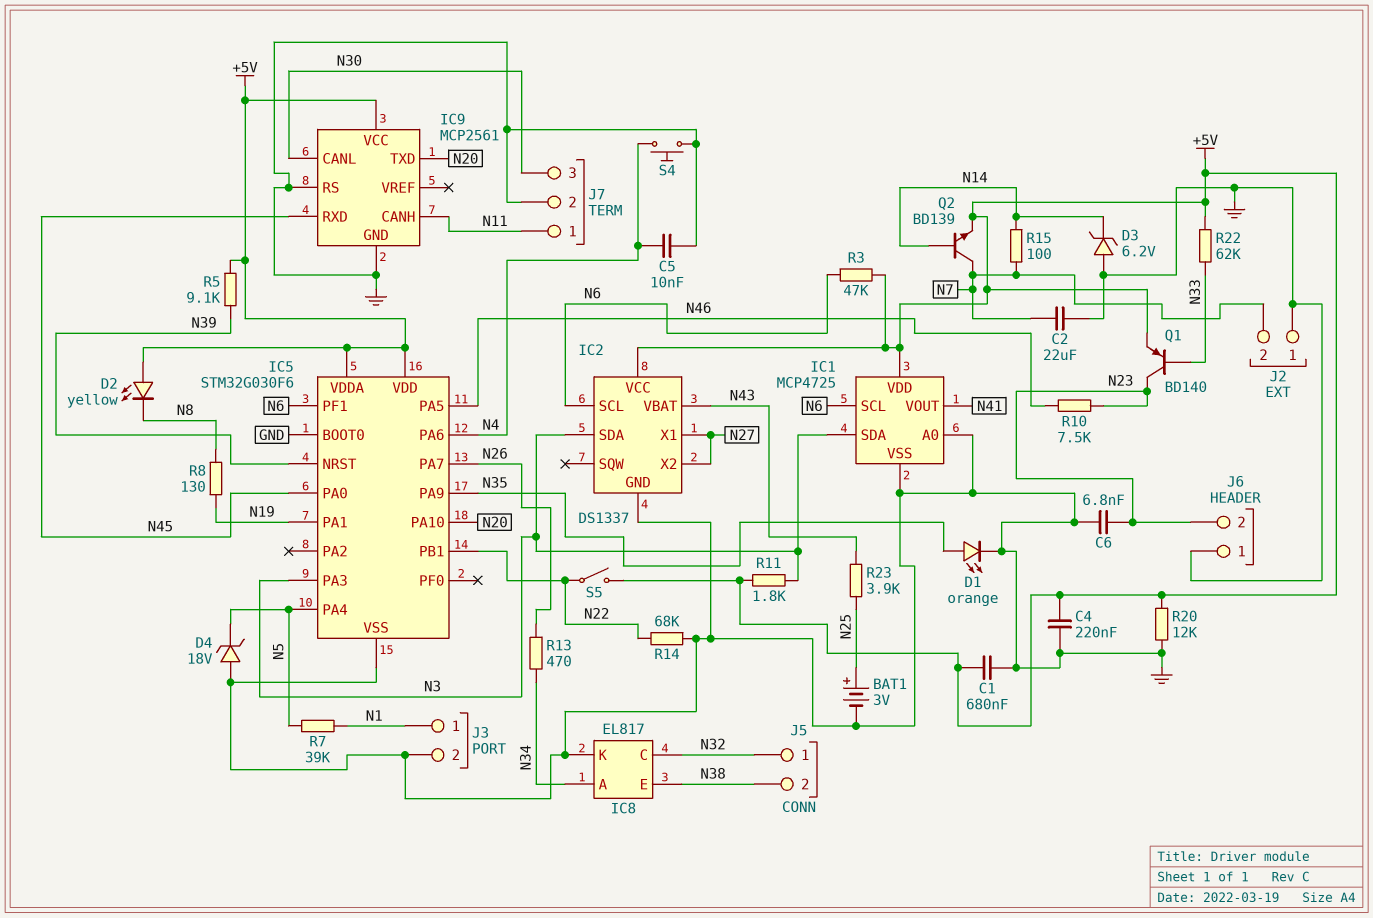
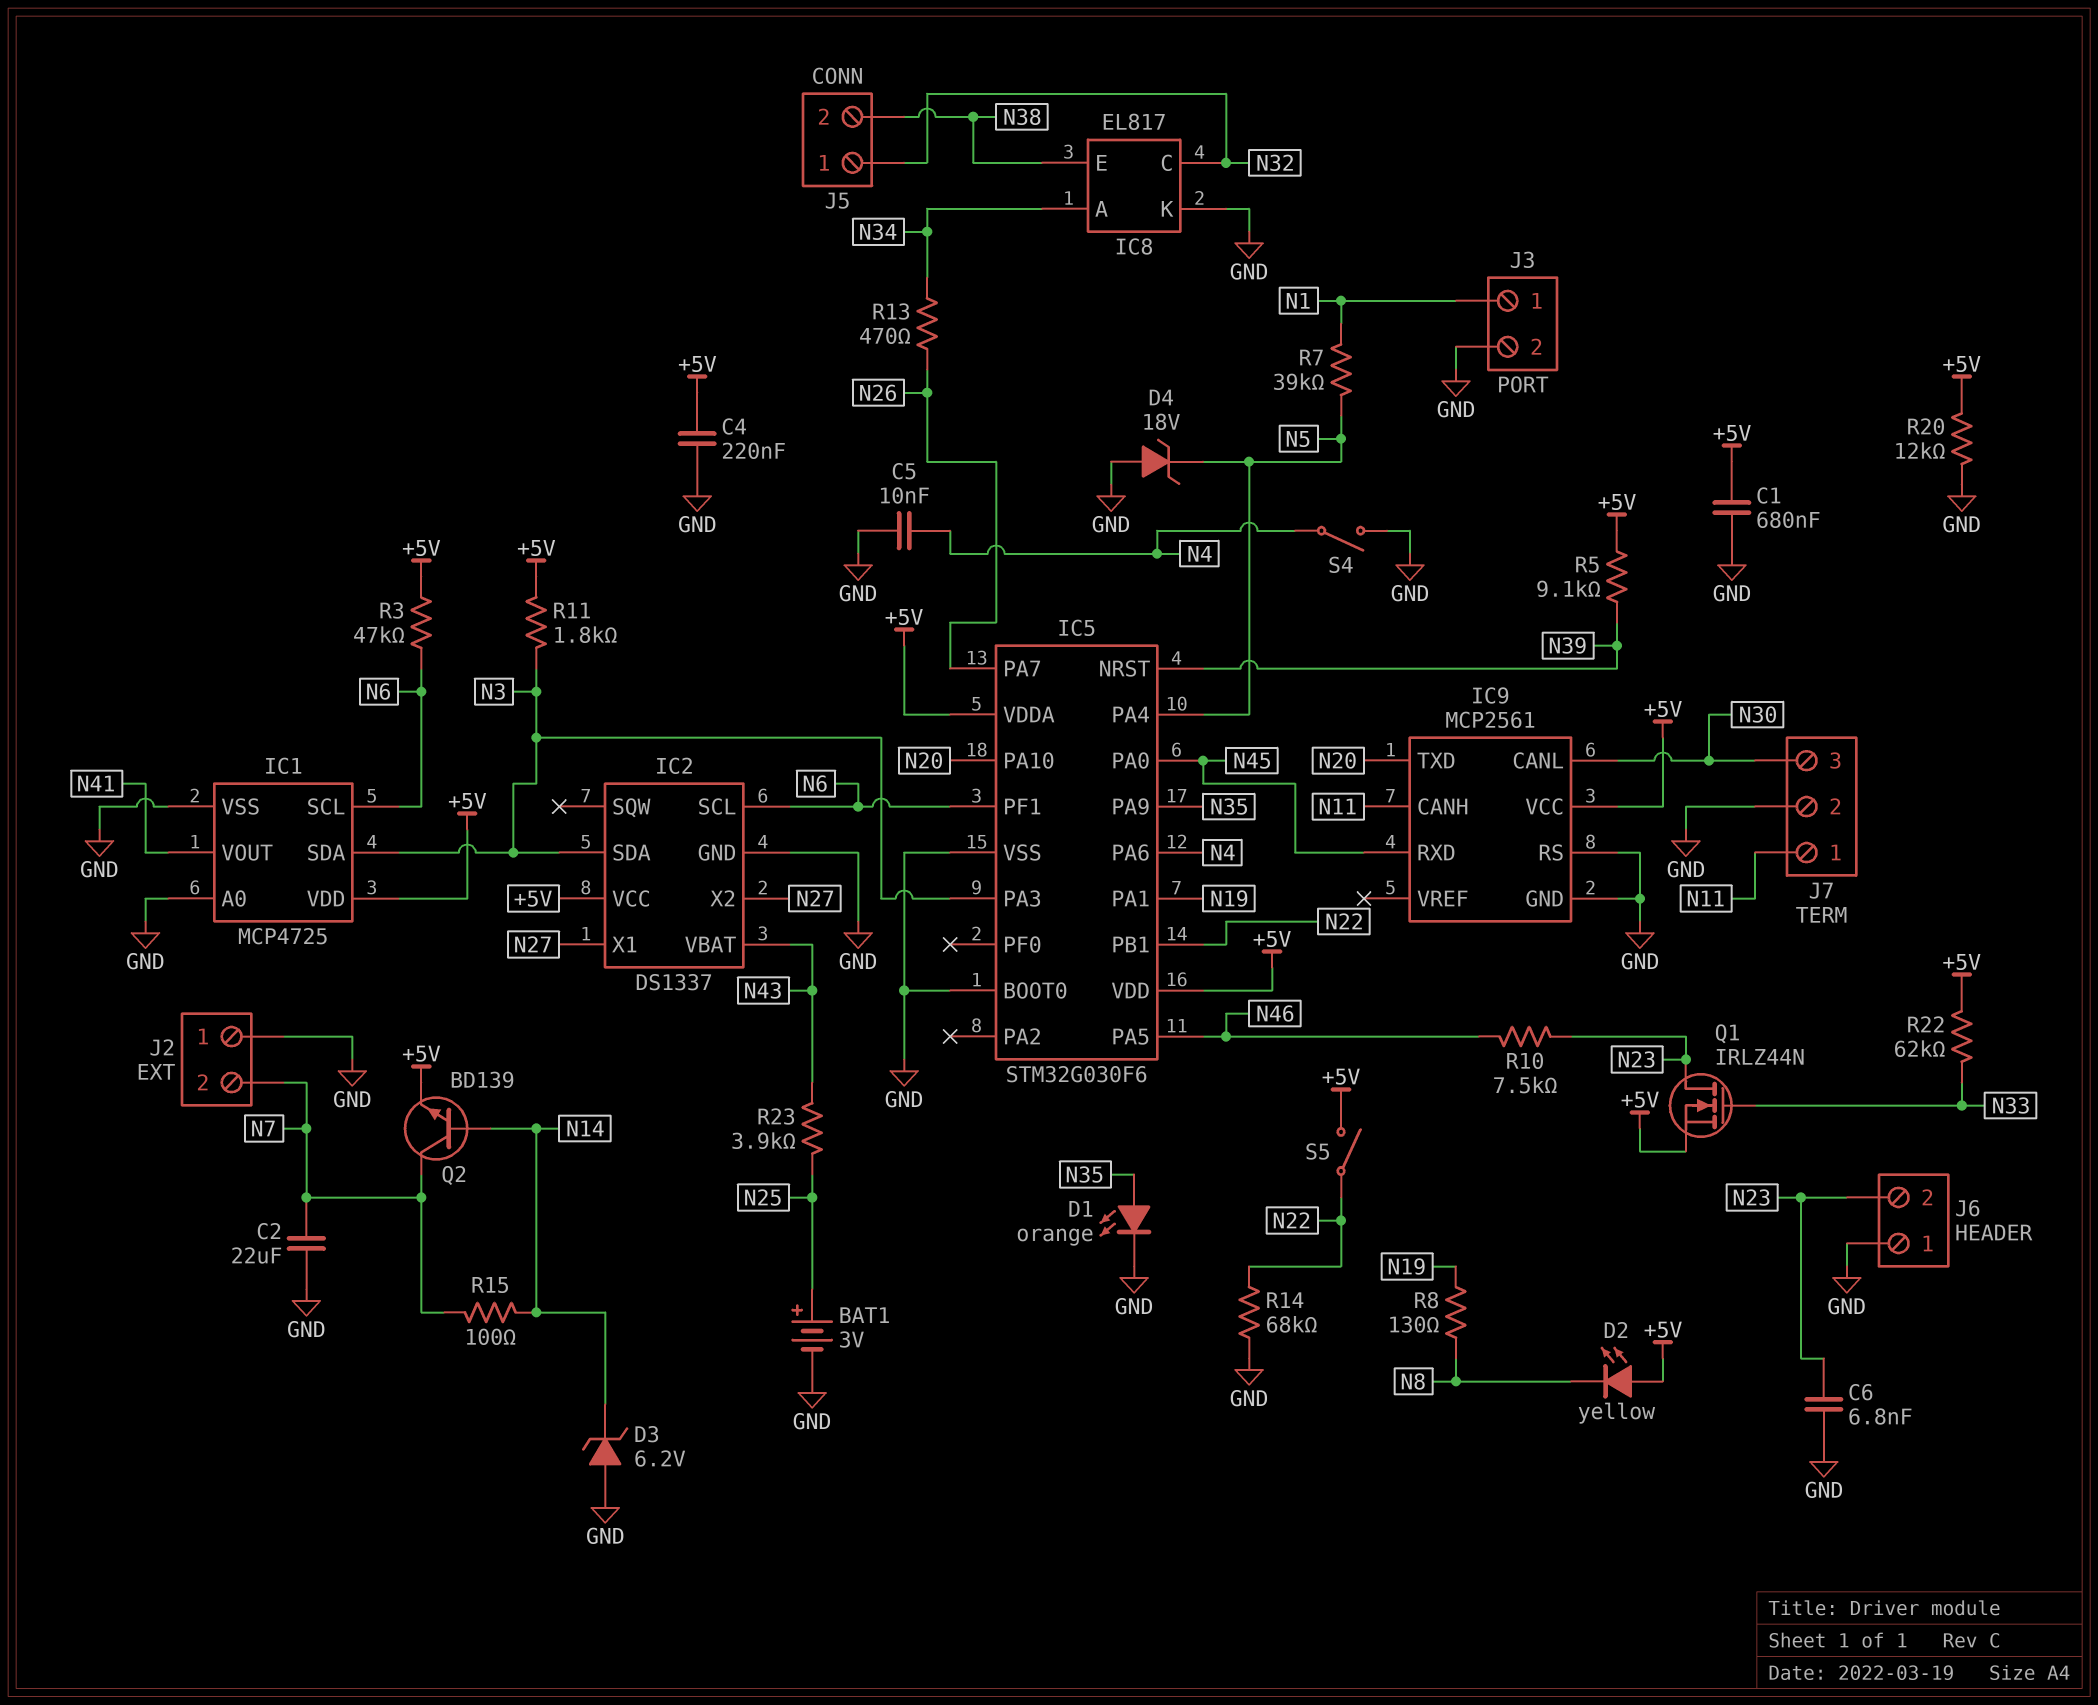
Q1: PNP BD140 (B N33, C N23, E +5V) -> NMOS IRLZ44N (G N33, D N23, S +5V)
S4: button (GND, N4) -> switch (GND, N4)

